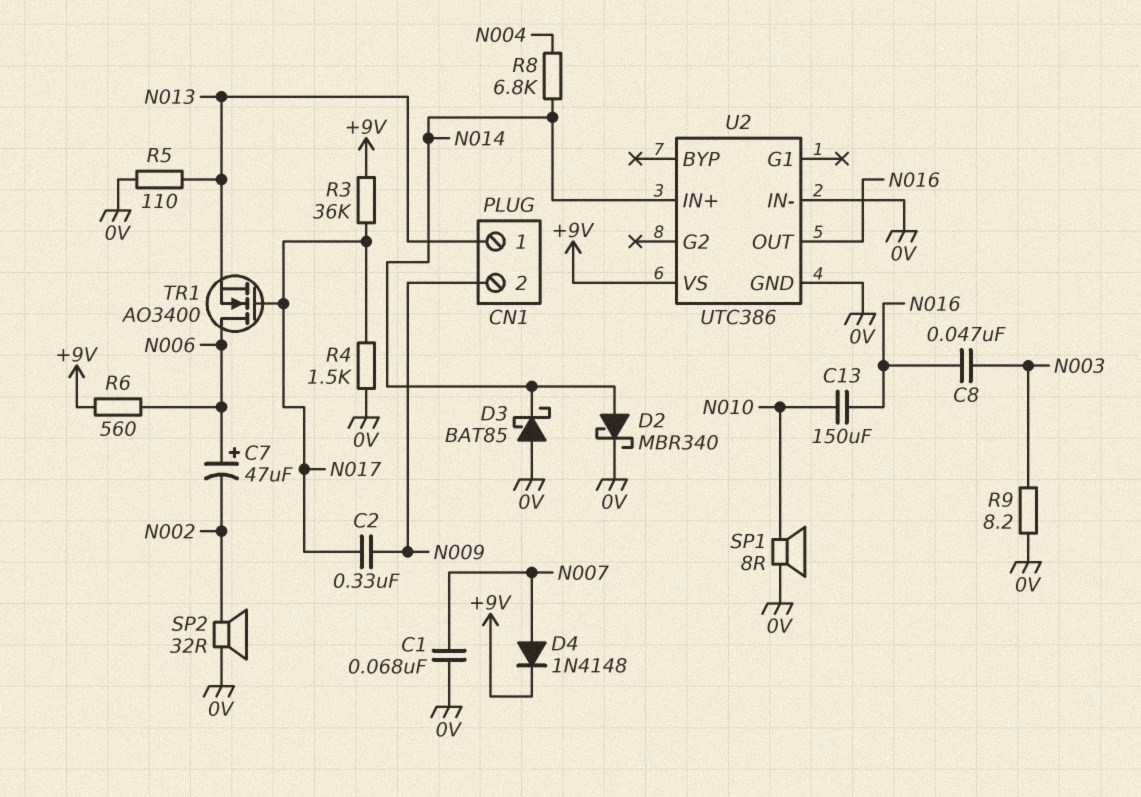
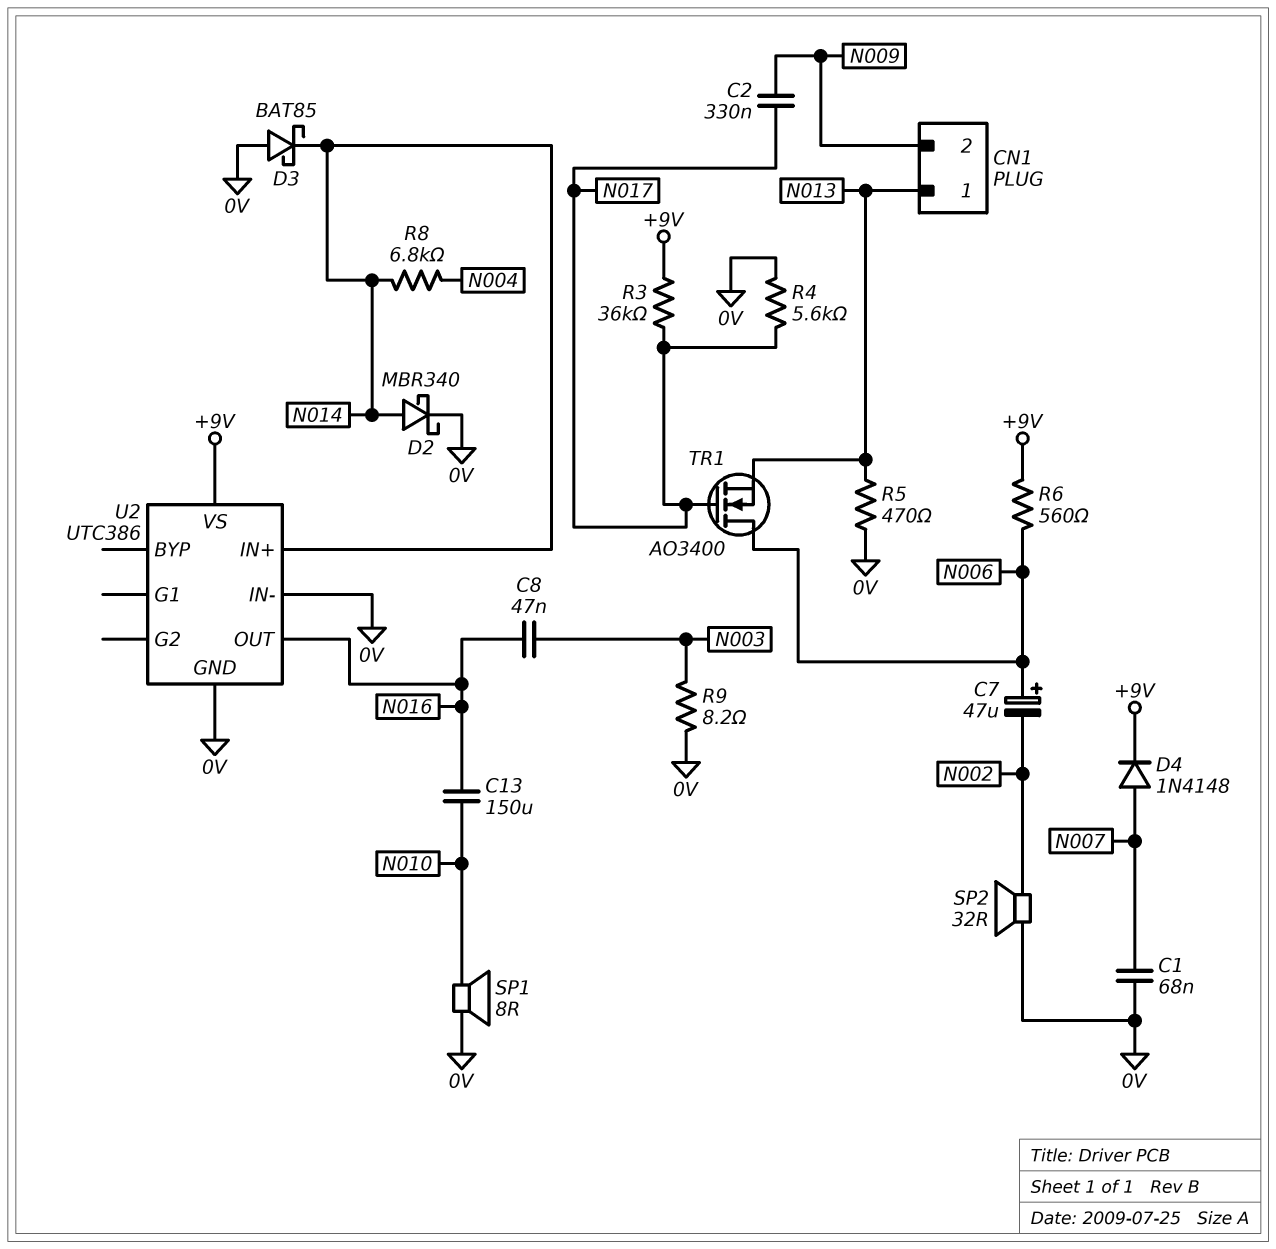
R4: 1.5k (0V, N017) -> 5.6k (0V, N017)
R5: 110 (0V, N013) -> 470 (0V, N013)

